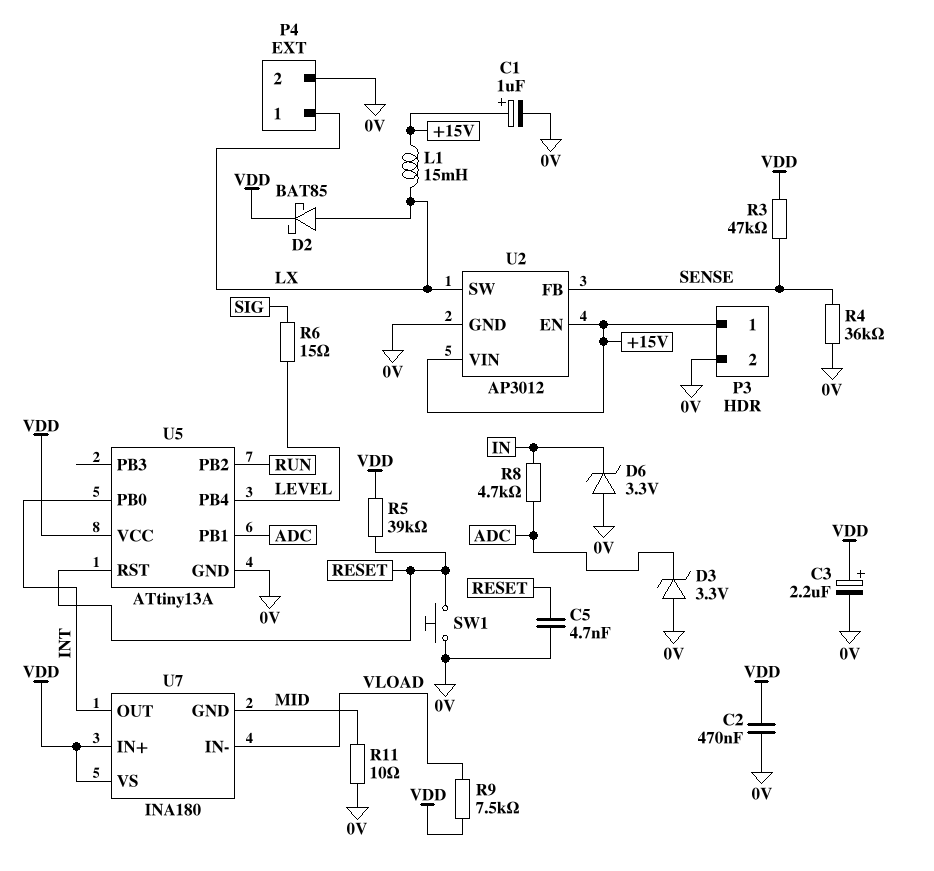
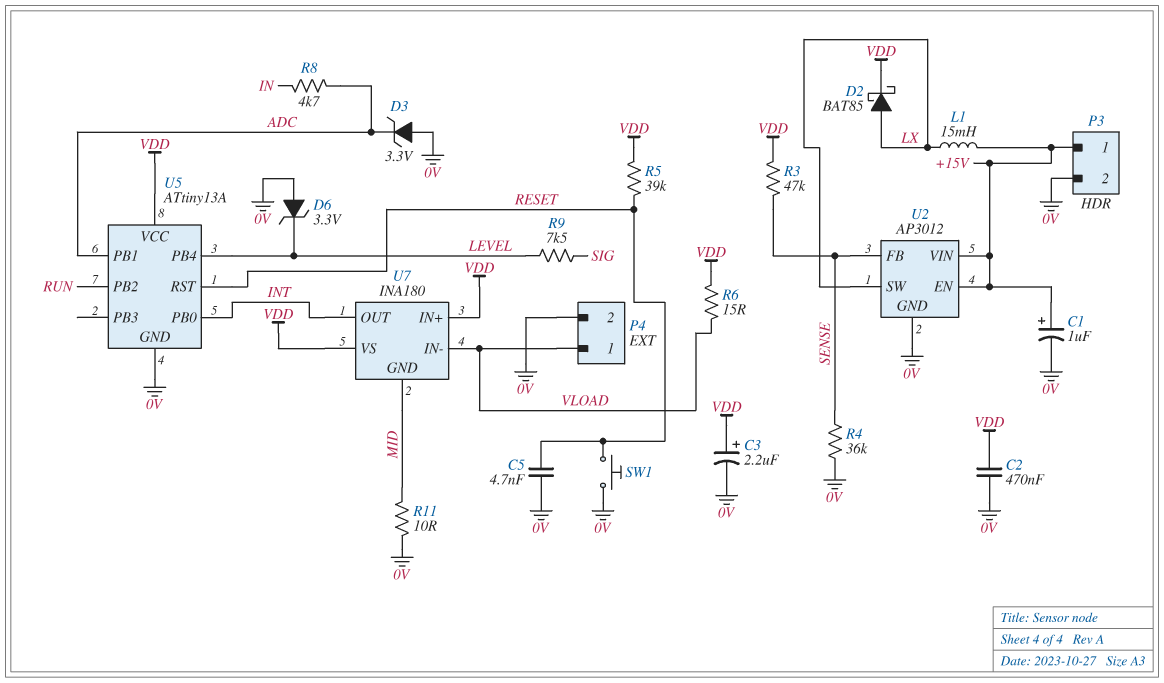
D6: zener 3.3V (A 0V, K IN) -> zener 3.3V (A 0V, K LEVEL)
P4 pin 1: LX -> VLOAD
R6: 15 (LEVEL, SIG) -> 15 (VDD, VLOAD)
R9: 7.5k (VDD, VLOAD) -> 7.5k (LEVEL, SIG)

